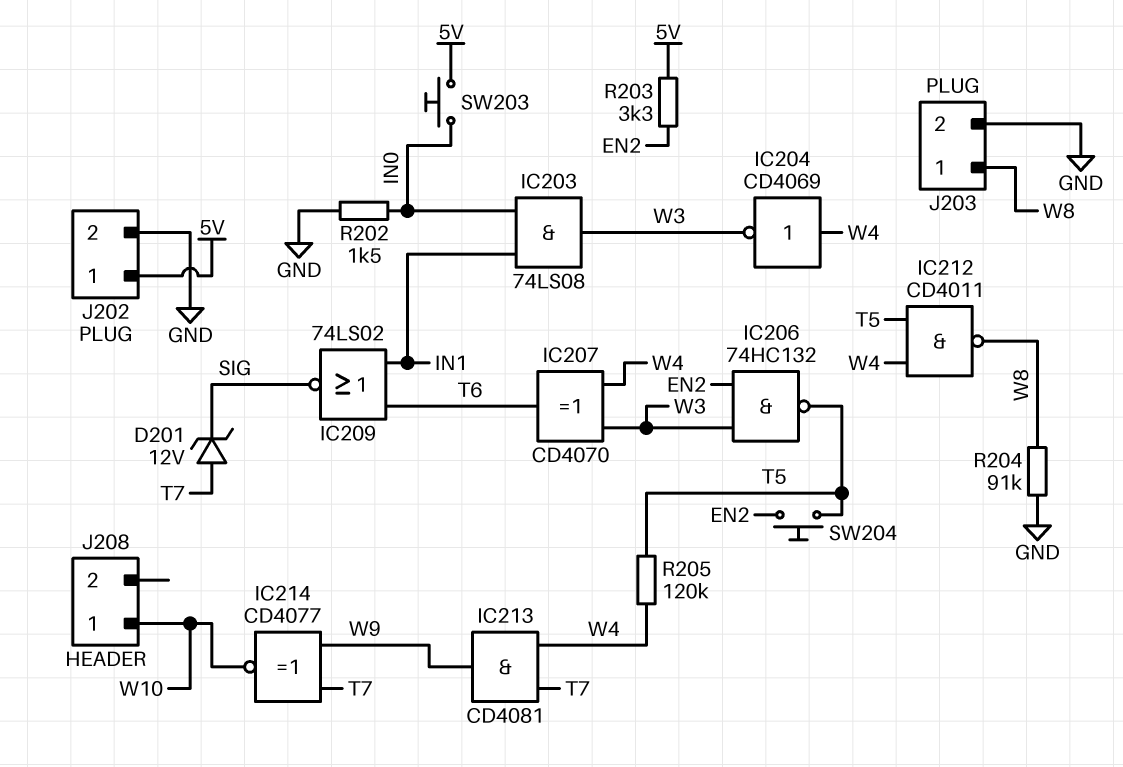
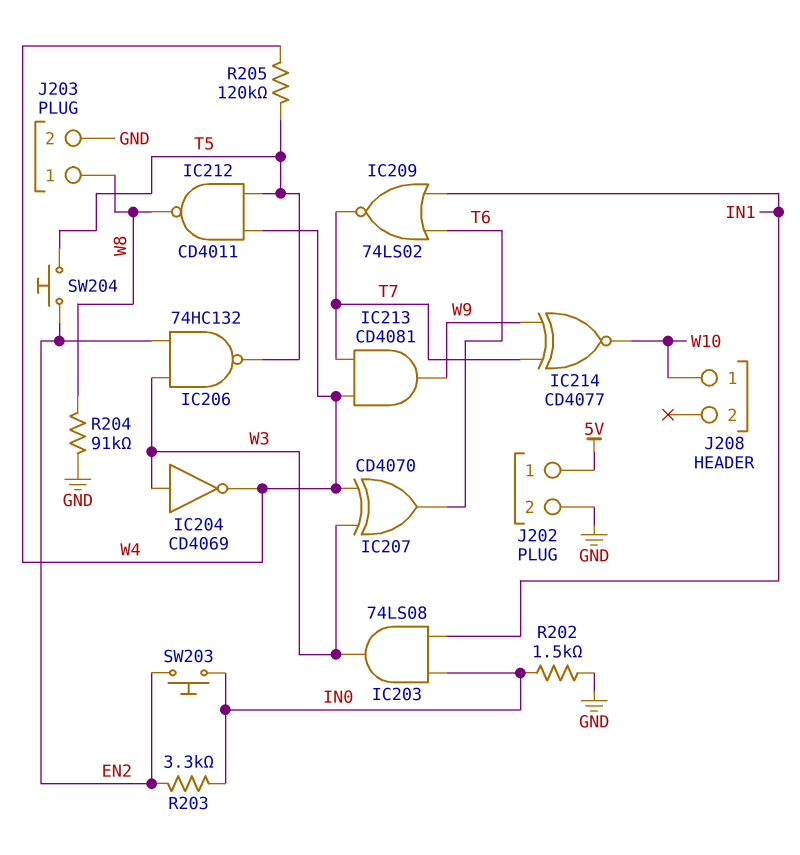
D201: zener 12V (A T7, K SIG) -> none
IC204: NOT CD4069 (in W4, out W3) -> NOT CD4069 (in W3, out W4)
IC209: NOR 74LS02 (in IN1, in T6, out SIG) -> NOR 74LS02 (in IN1, in T6, out T7)
R203: 3.3k (5V, EN2) -> 3.3k (EN2, IN0)
SW203: button (5V, IN0) -> button (EN2, IN0)

